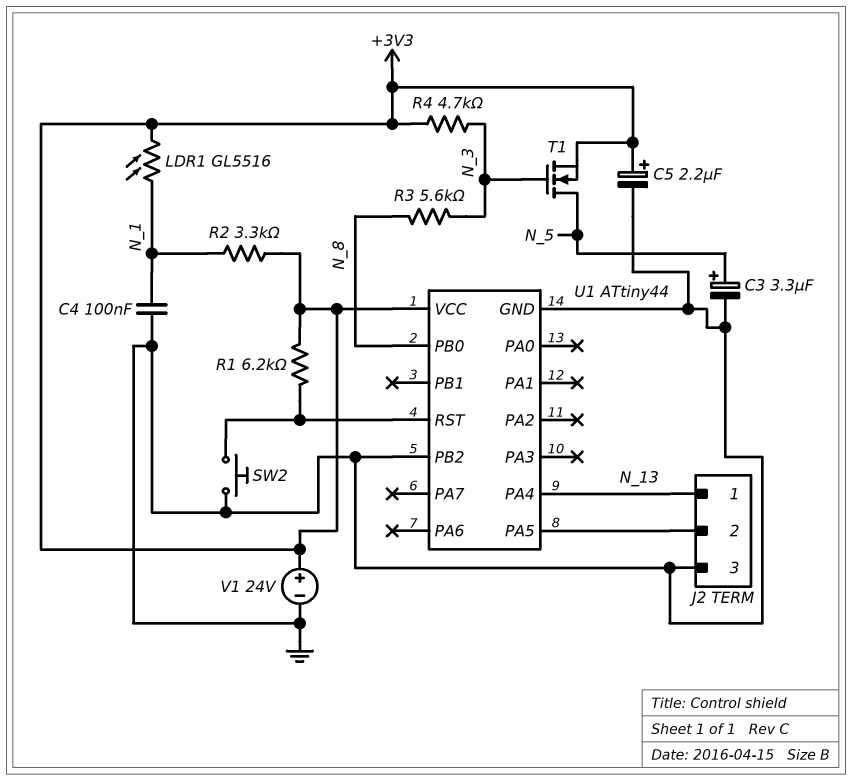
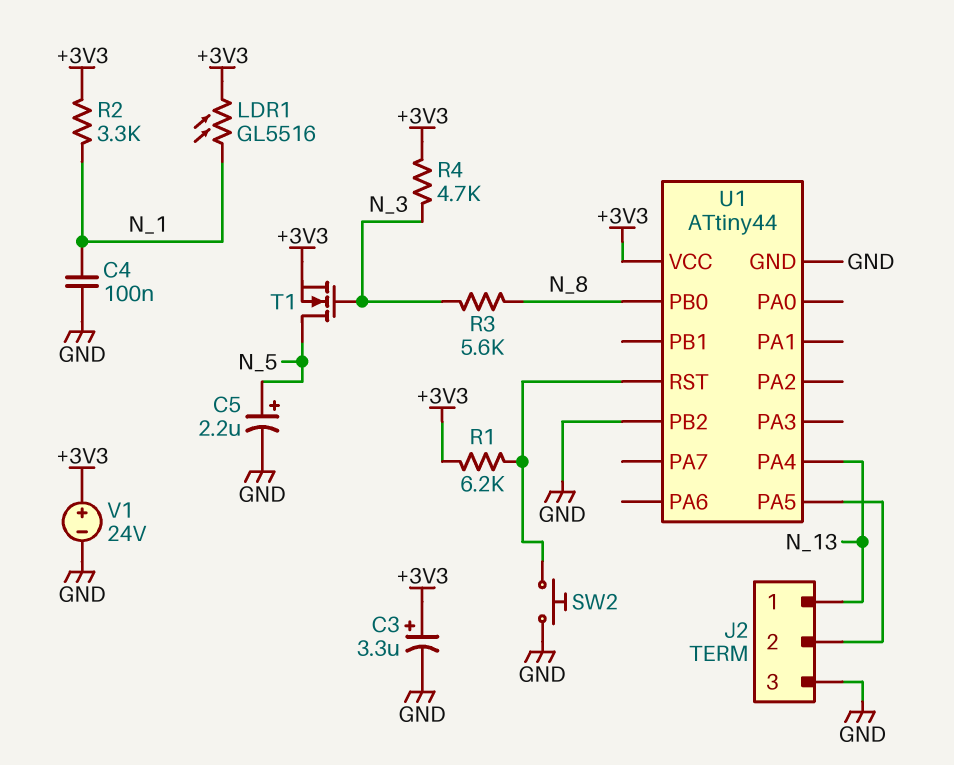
C3: 3.3uF (plus N_5, minus GND) -> 3.3uF (plus +3V3, minus GND)
C5: 2.2uF (plus +3V3, minus GND) -> 2.2uF (plus N_5, minus GND)

